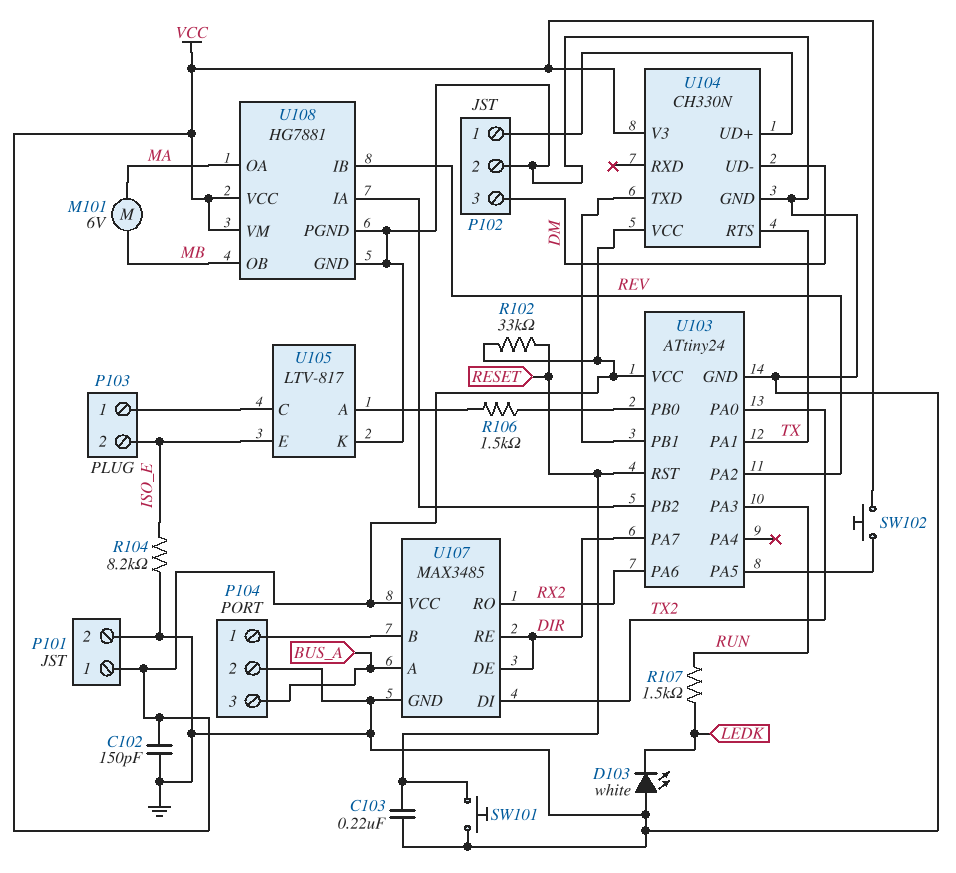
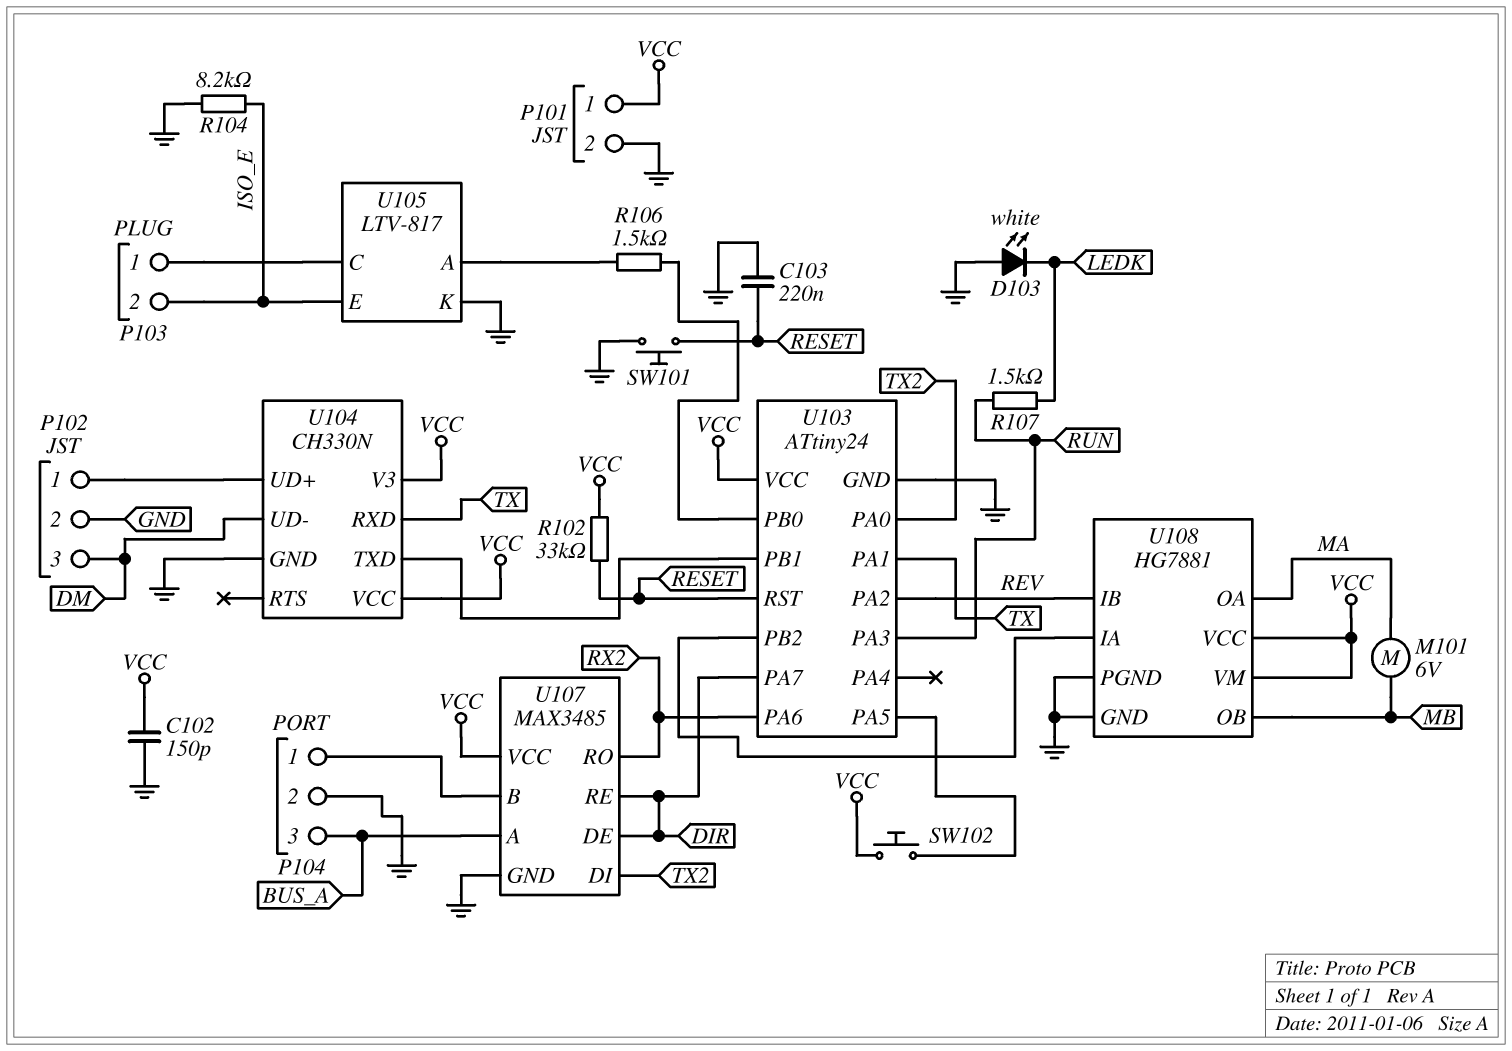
U104 pin RTS: TX -> none
U104 pin RXD: none -> TX

